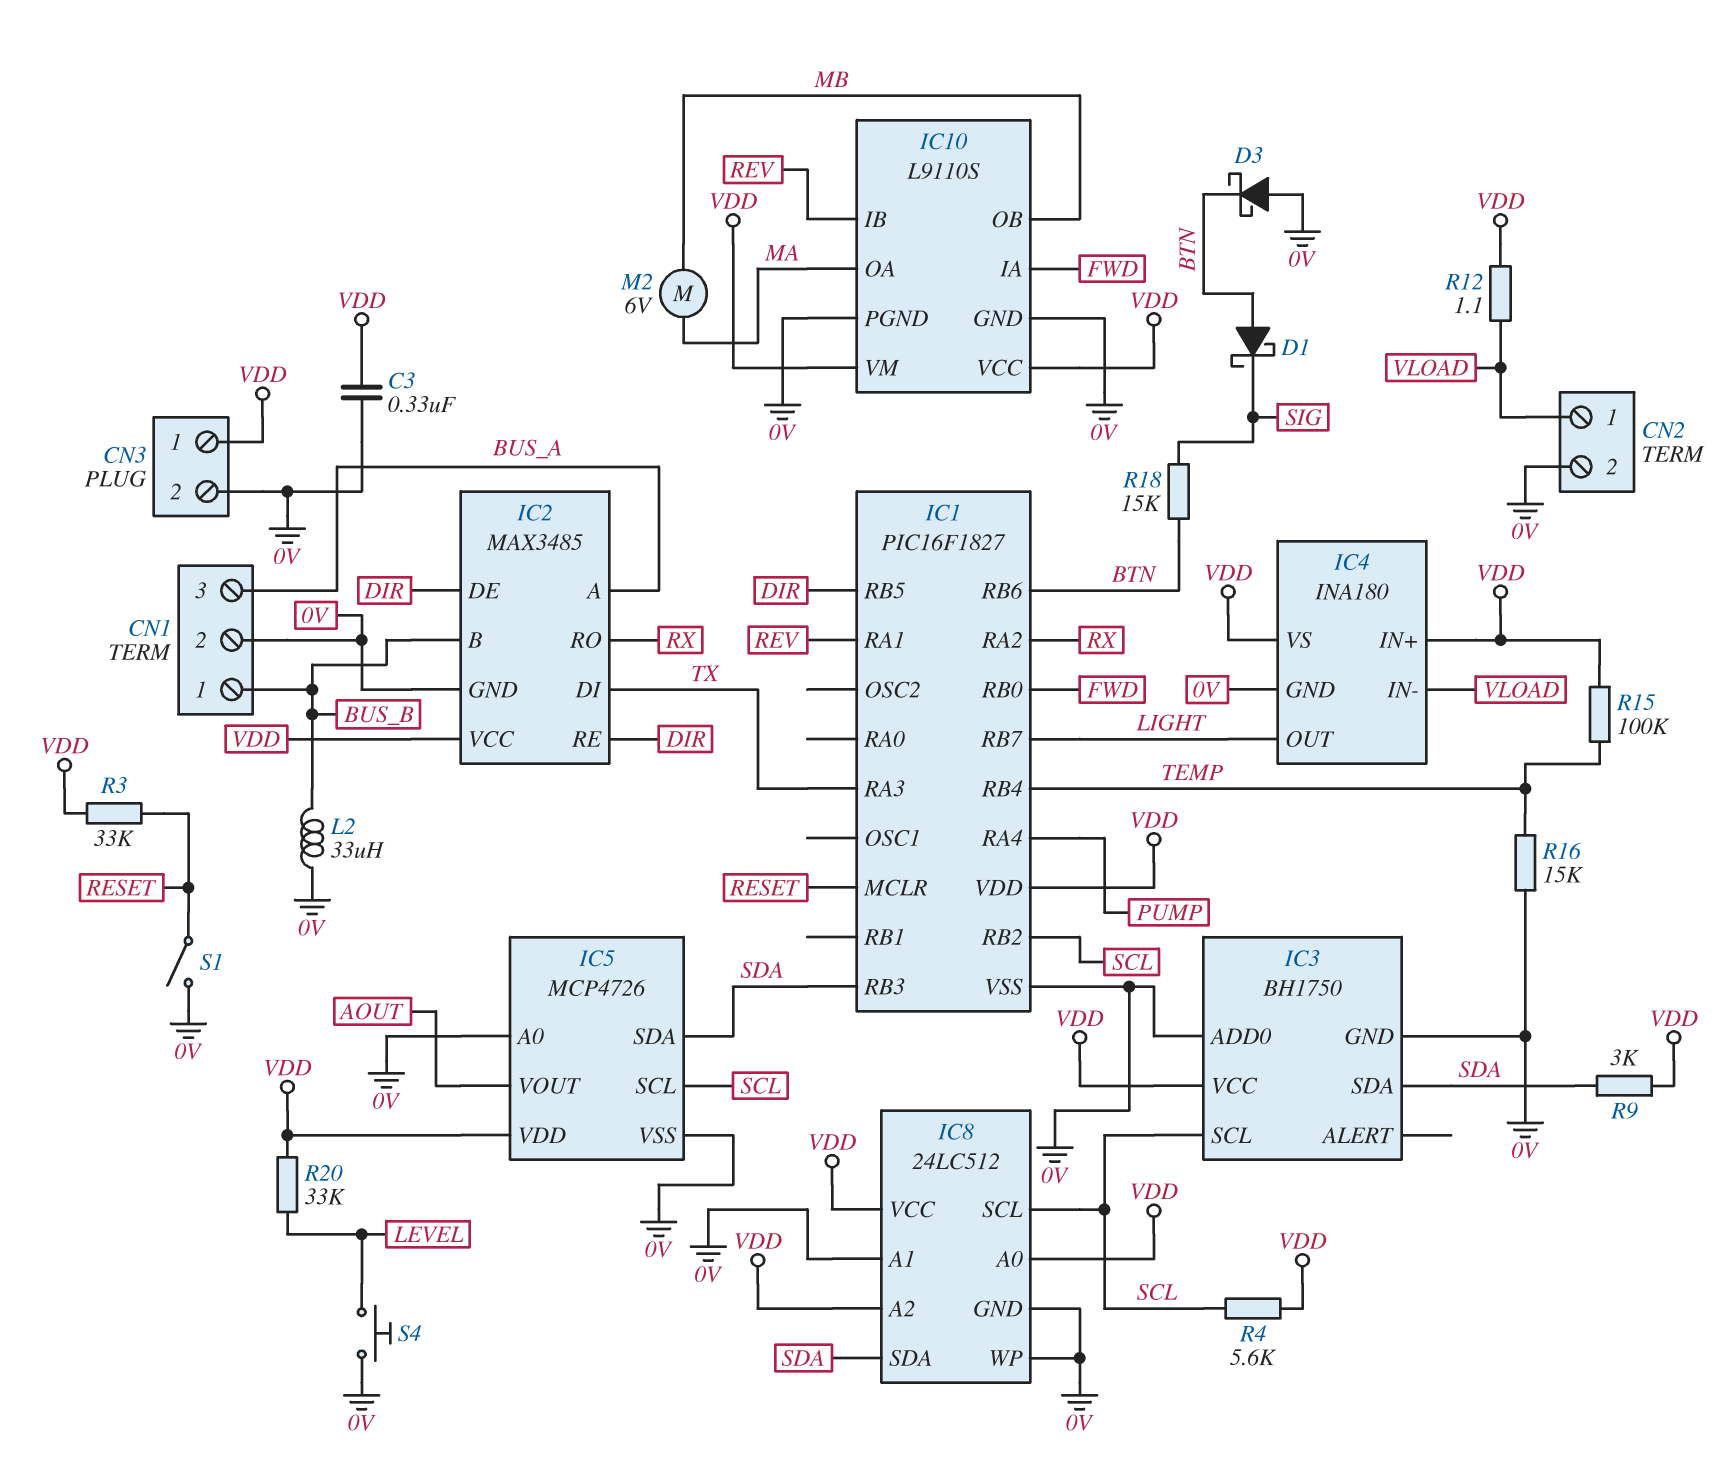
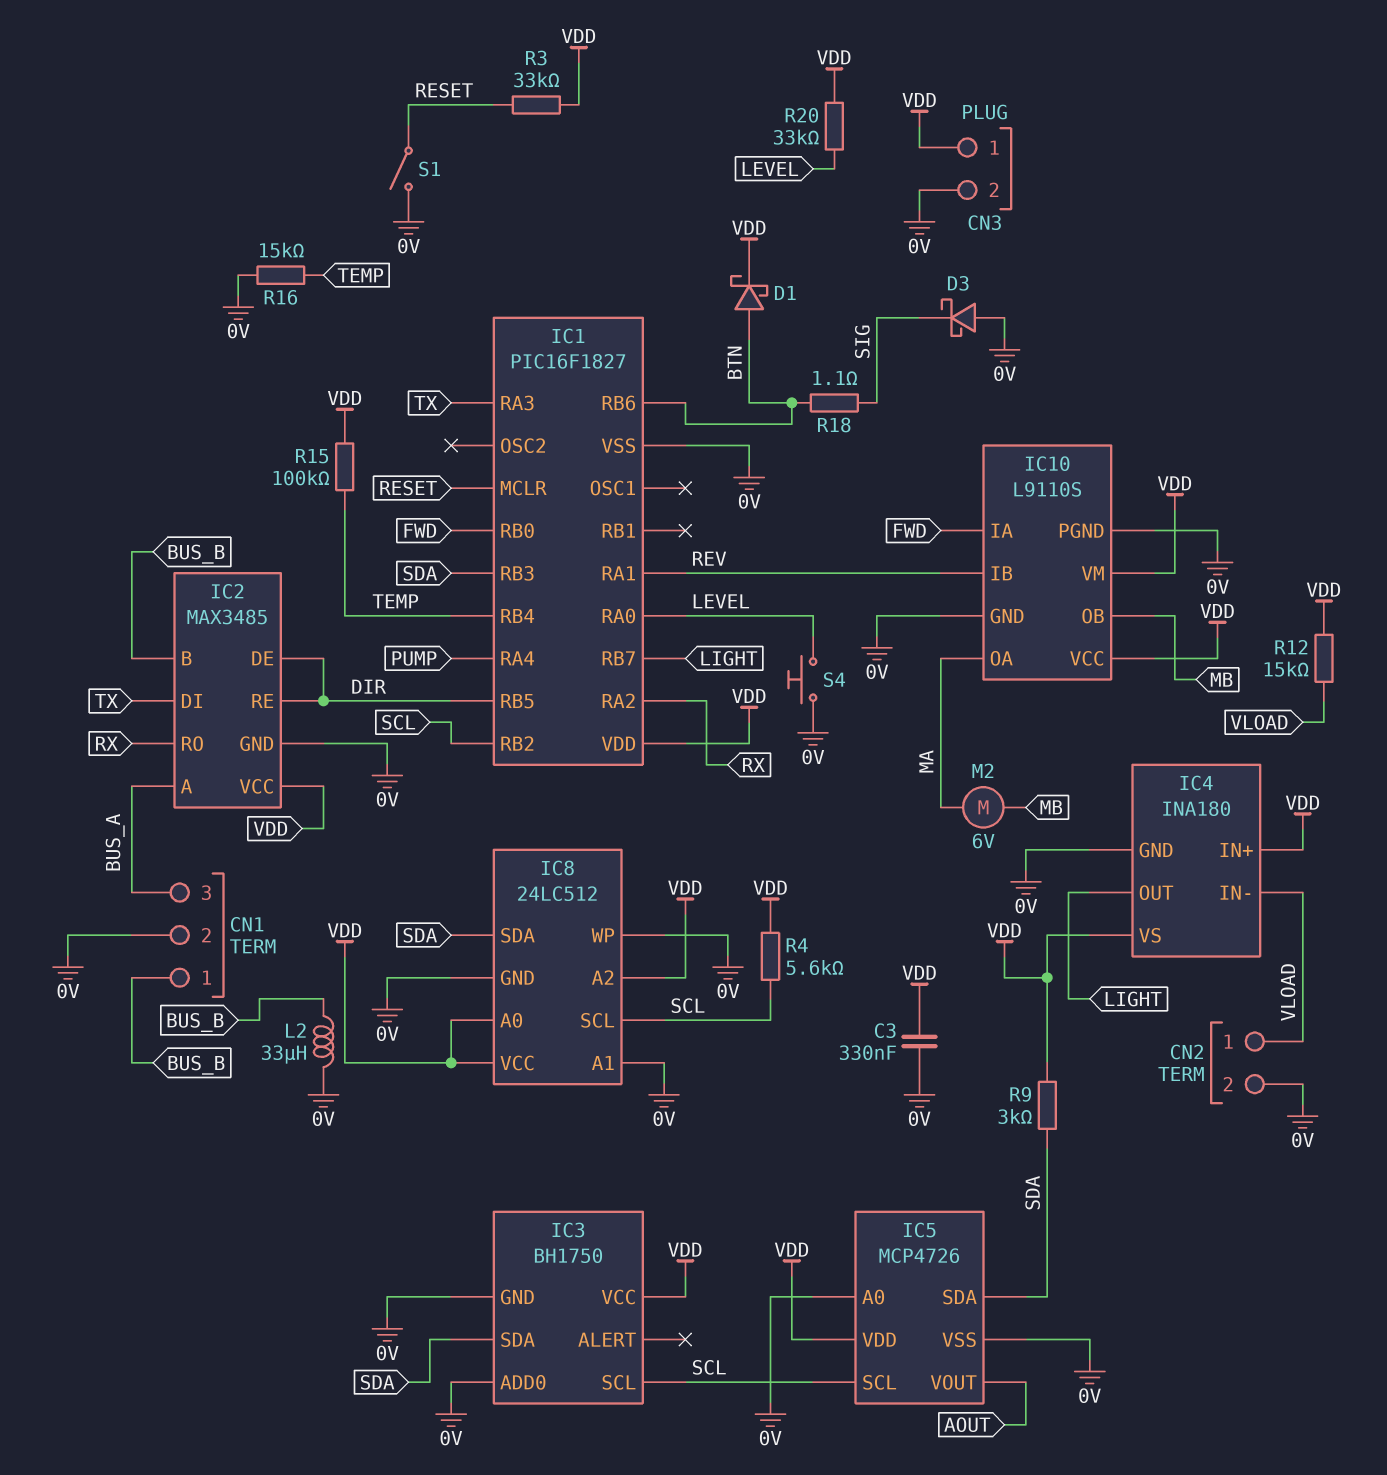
D1: schottky (A BTN, K SIG) -> schottky (A BTN, K VDD)
D3: schottky (A 0V, K BTN) -> schottky (A 0V, K SIG)
IC1 pin RA0: none -> LEVEL
R12: 1.1 (VDD, VLOAD) -> 15k (VDD, VLOAD)
R18: 15k (BTN, SIG) -> 1.1 (BTN, SIG)

